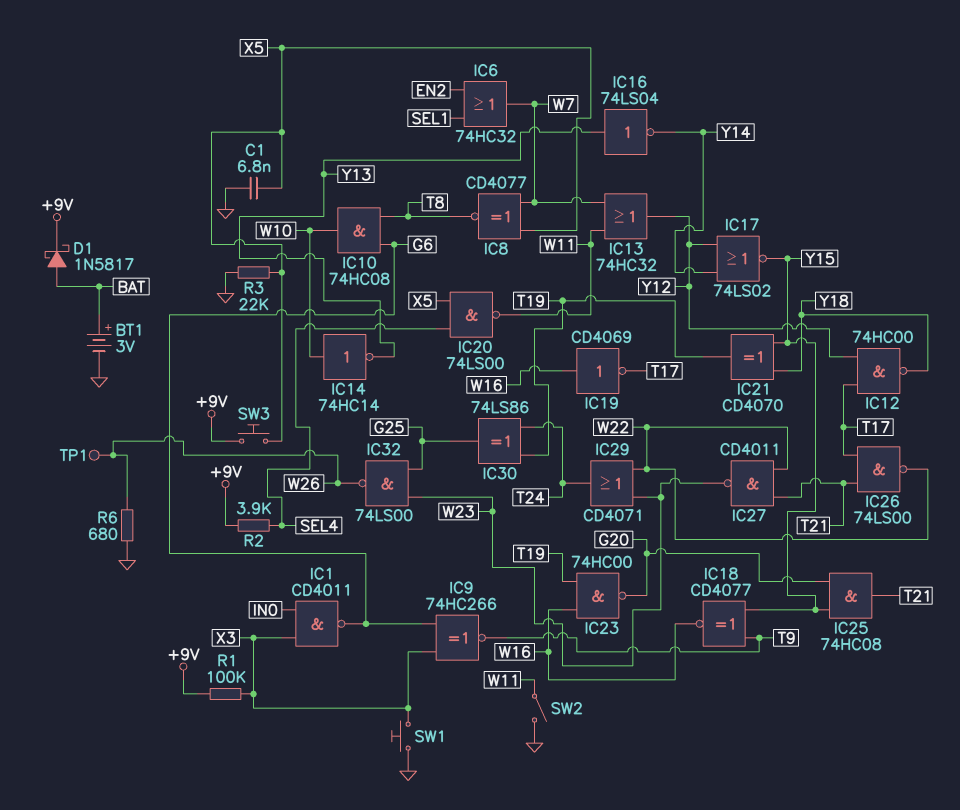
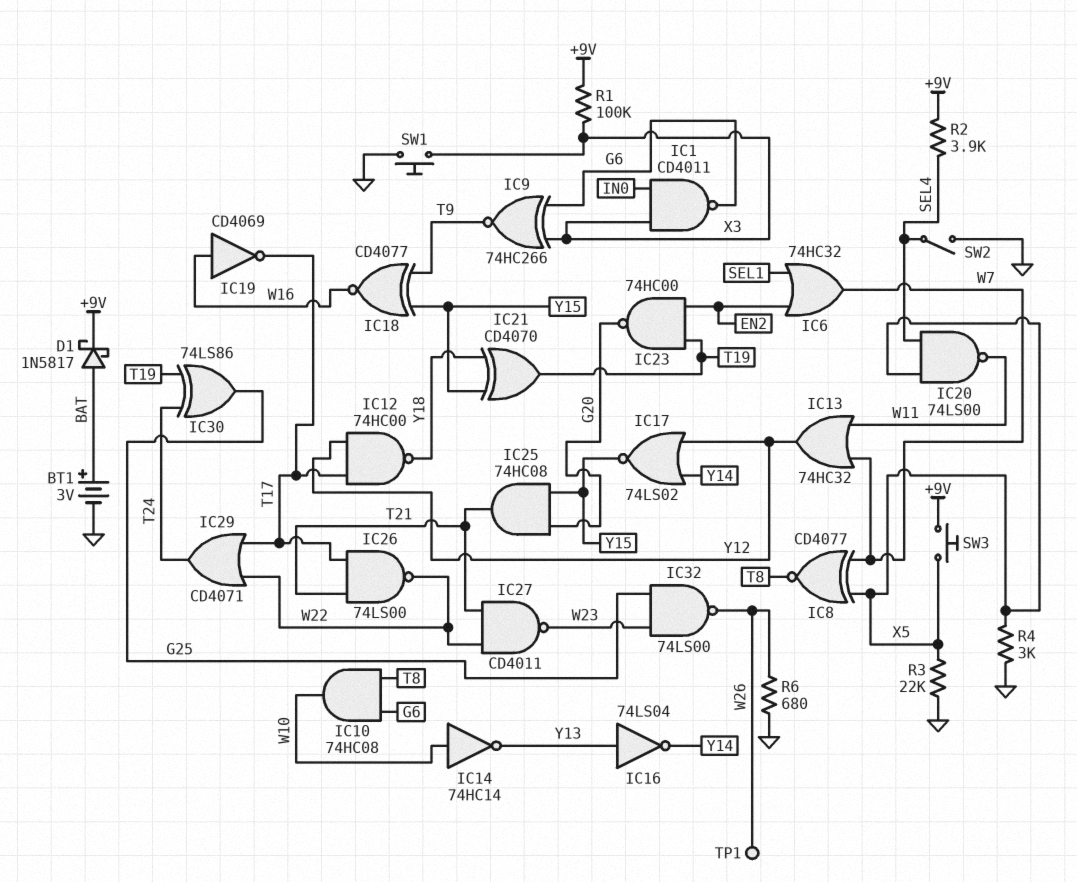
C1: 6.8nF (GND, X5) -> none
IC23: NAND 74HC00 (in T19, in W16, out G20) -> NAND 74HC00 (in EN2, in T19, out G20)
IC29: OR CD4071 (in W22, in W23, out T24) -> OR CD4071 (in T17, in W22, out T24)
R4: none -> 3k (GND, X5)
SW2: switch (GND, W11) -> switch (GND, SEL4)

